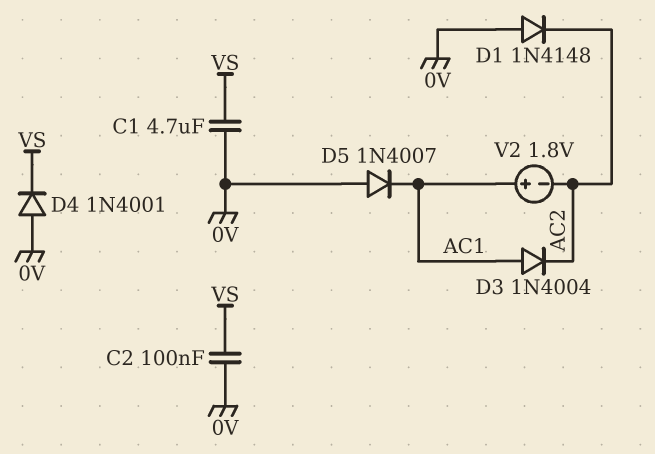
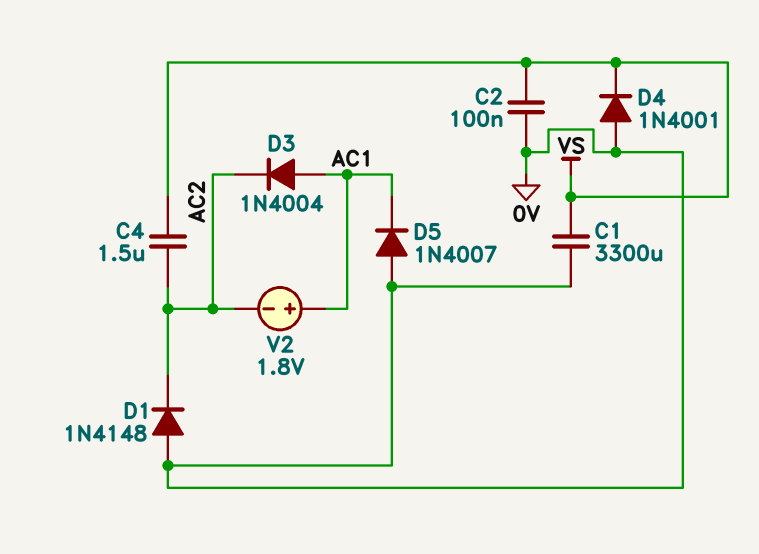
C1: 4.7uF (0V, VS) -> 3300uF (0V, VS)
C4: none -> 1.5uF (AC2, VS)

